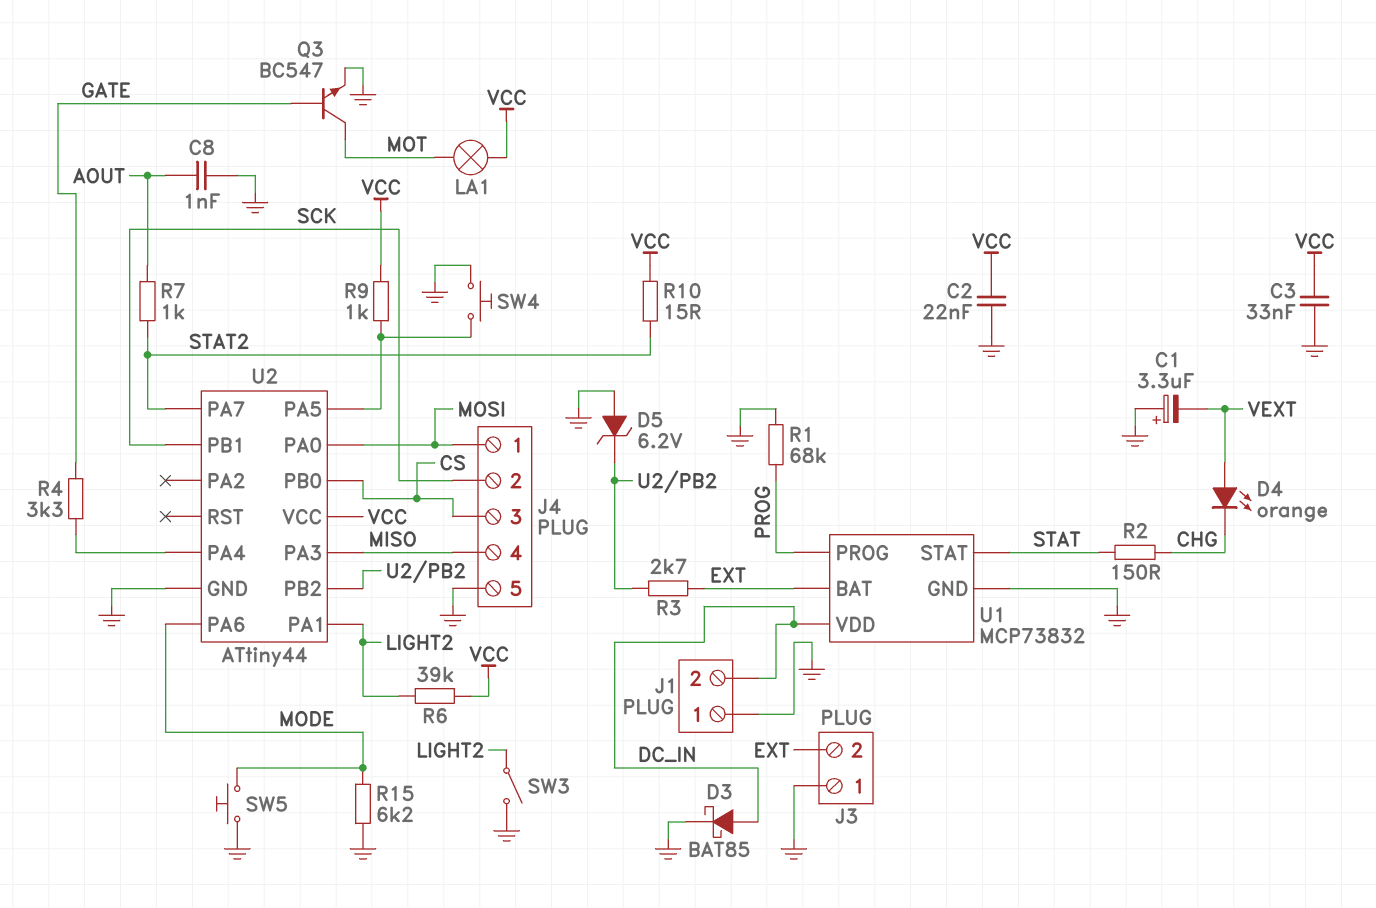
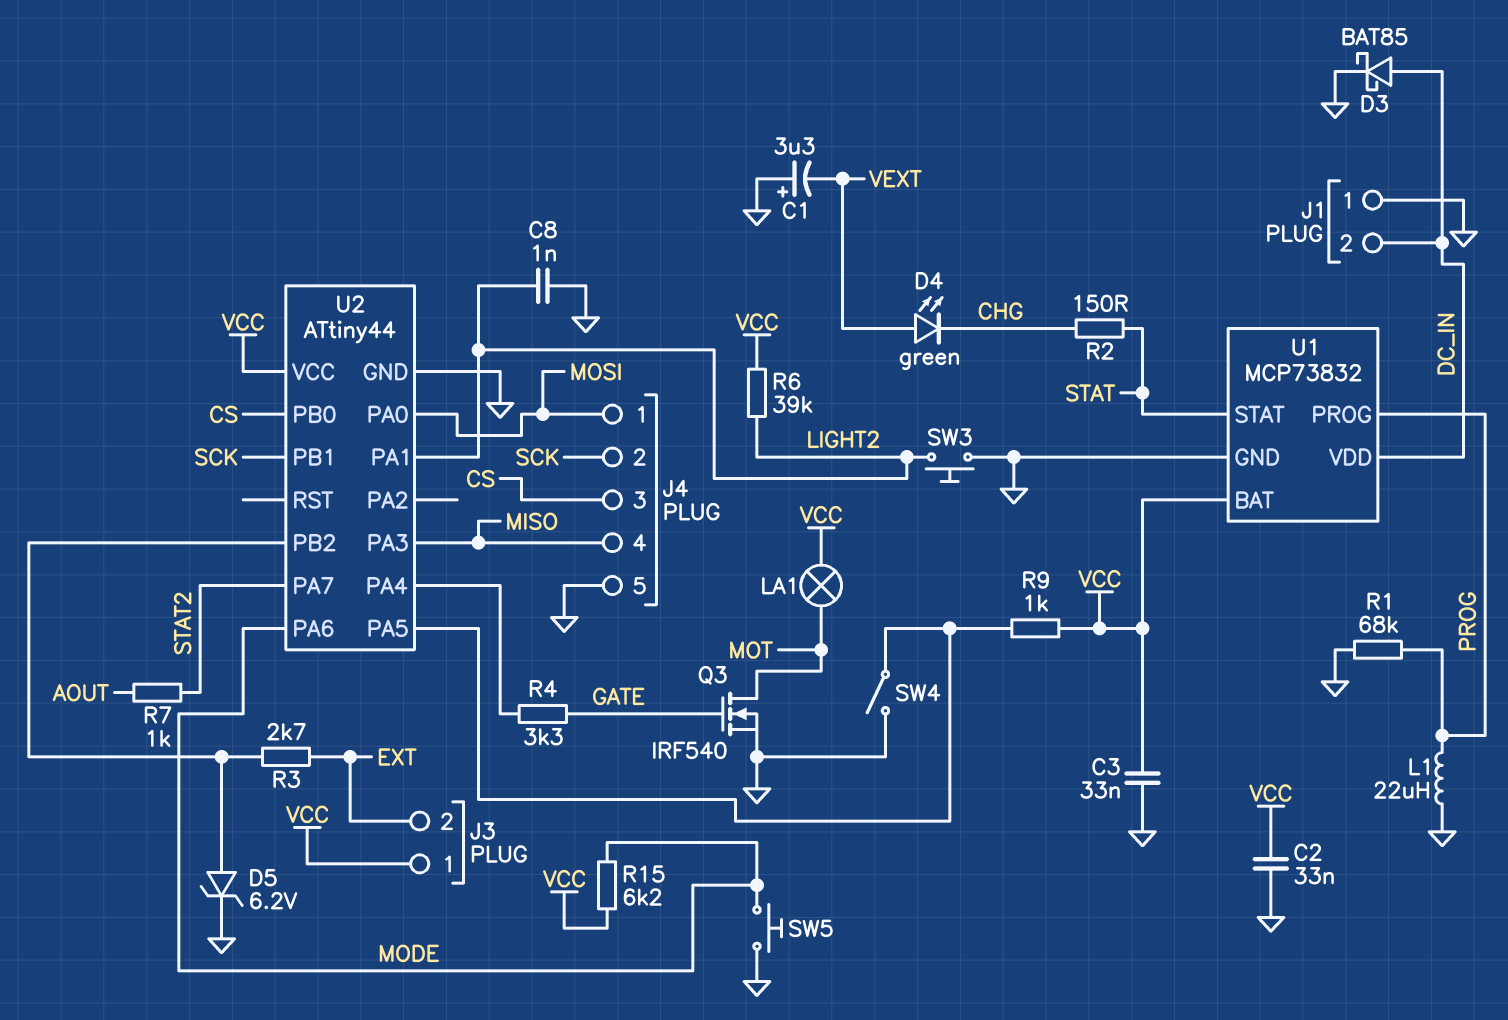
C2: 22nF (GND, VCC) -> 33nF (GND, VCC)
C8: 1nF (AOUT, GND) -> 1nF (GND, LIGHT2)
D4: LED orange (A VEXT, K CHG) -> LED green (A VEXT, K CHG)
D5: zener 6.2V (A GND, K U2/PB2) -> zener 6.2V (A U2/PB2, K GND)
J3 pin 1: GND -> VCC
L1: none -> 22uH (GND, PROG)
Q3: NPN BC547 (B GATE, C MOT, E GND) -> NMOS IRF540 (G GATE, D MOT, S GND)
R10: 15 (STAT2, VCC) -> none
R15: 6.2k (GND, MODE) -> 6.2k (MODE, VCC)
SW3: switch (GND, LIGHT2) -> button (GND, LIGHT2)
SW4: button (GND, U2/PA5) -> switch (GND, U2/PA5)
U1 pin BAT: EXT -> VCC

